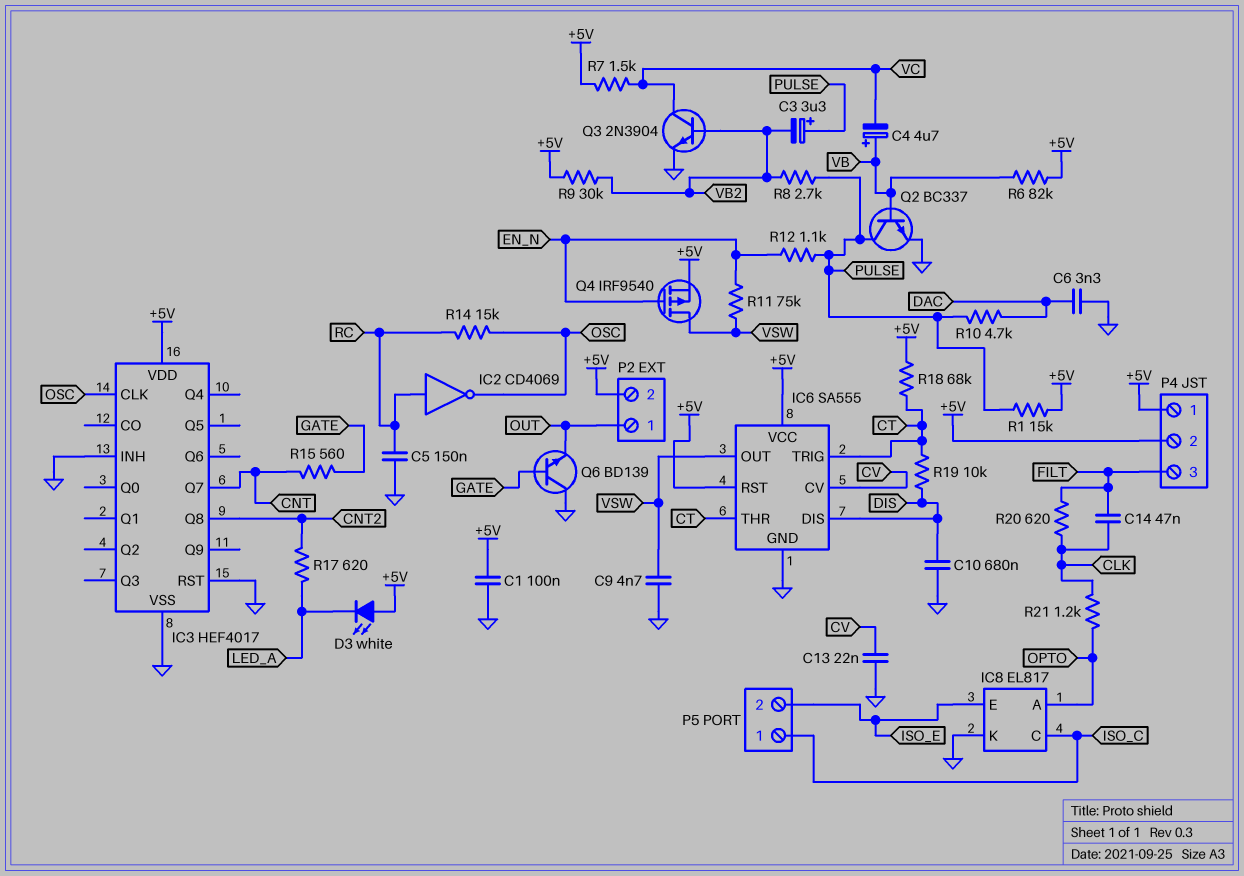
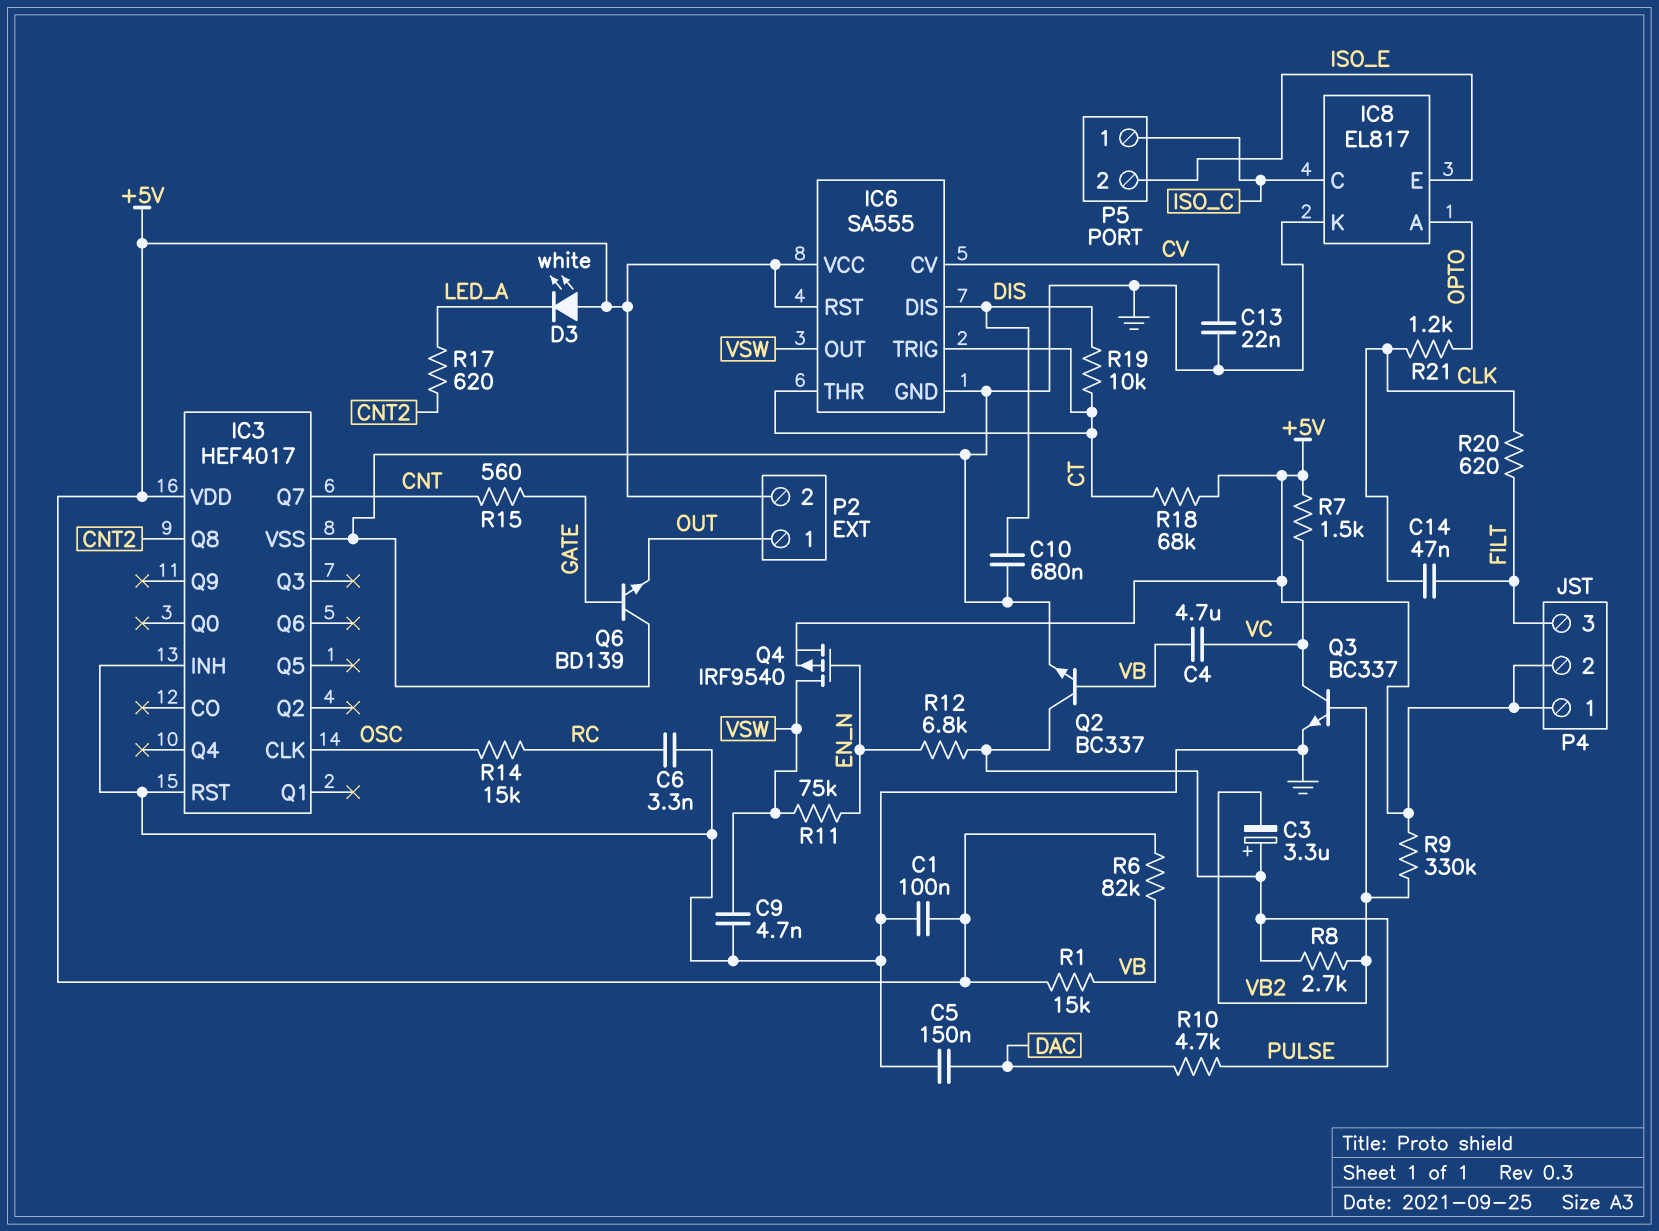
C4: 4.7uF (plus VB, minus VC) -> 4.7uF (VB, VC)
C5: 150nF (GND, RC) -> 150nF (DAC, GND)
C6: 3.3nF (DAC, GND) -> 3.3nF (GND, RC)
IC2: NOT CD4069 (in RC, out OSC) -> none
Q3: NPN 2N3904 (B VB2, C VC, E GND) -> NPN BC337 (B VB2, C VC, E GND)
R1: 15k (+5V, PULSE) -> 15k (+5V, VB)
R9: 30k (+5V, VB2) -> 330k (+5V, VB2)
R12: 1.1k (EN_N, PULSE) -> 6.8k (EN_N, PULSE)

